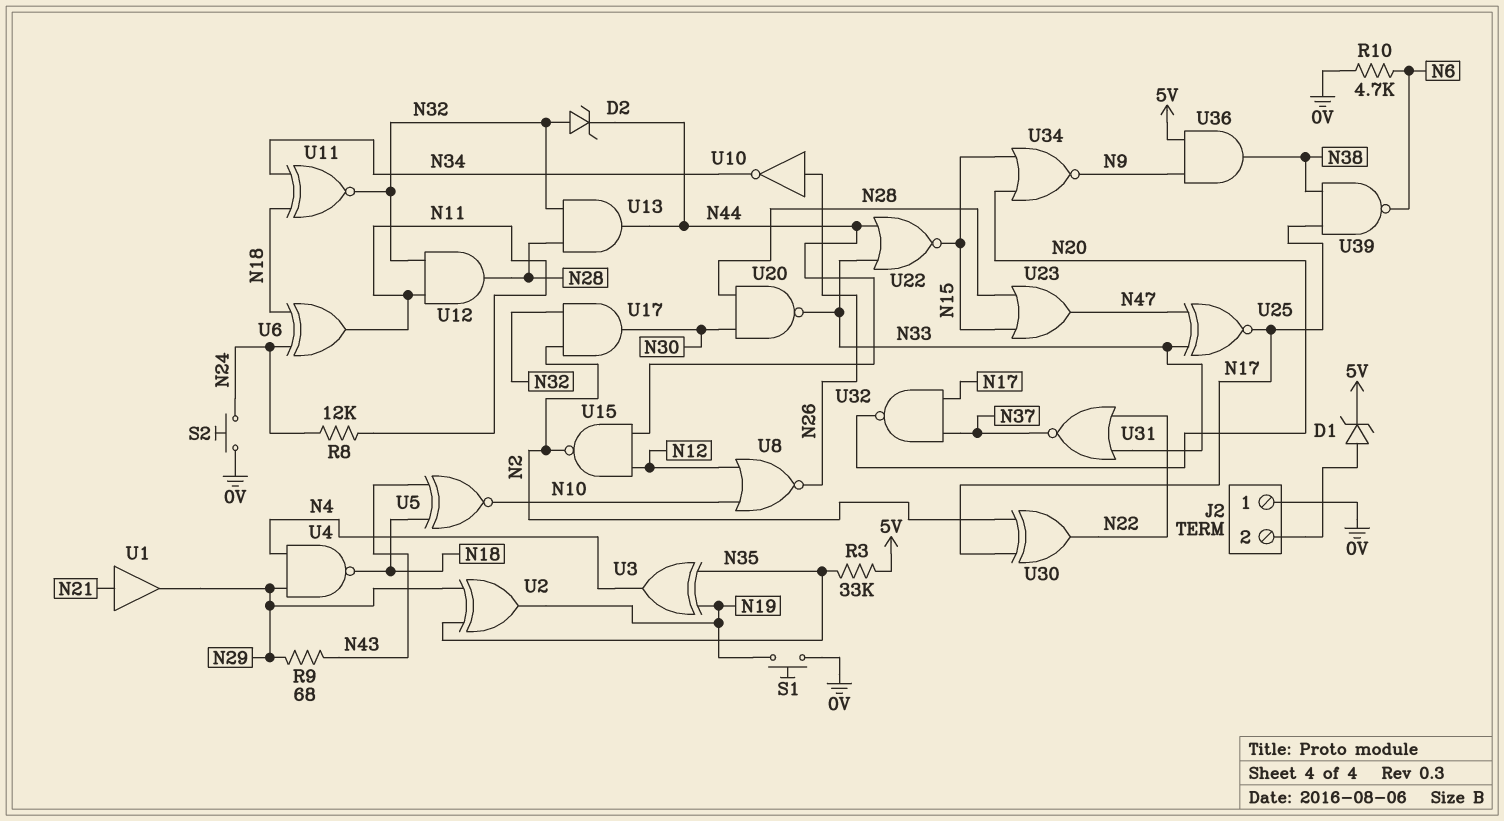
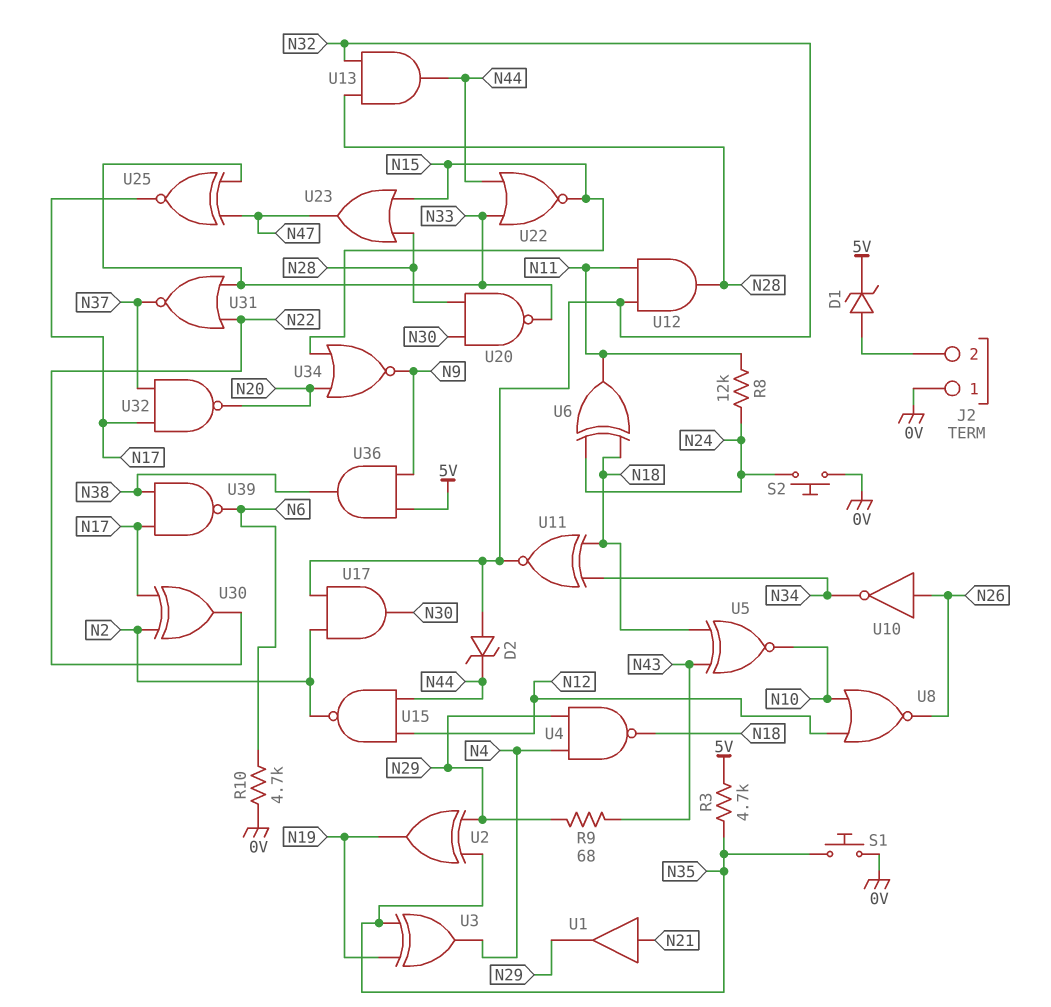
R3: 33k (5V, N35) -> 4.7k (5V, N35)
S1: button (0V, N19) -> button (0V, N35)

